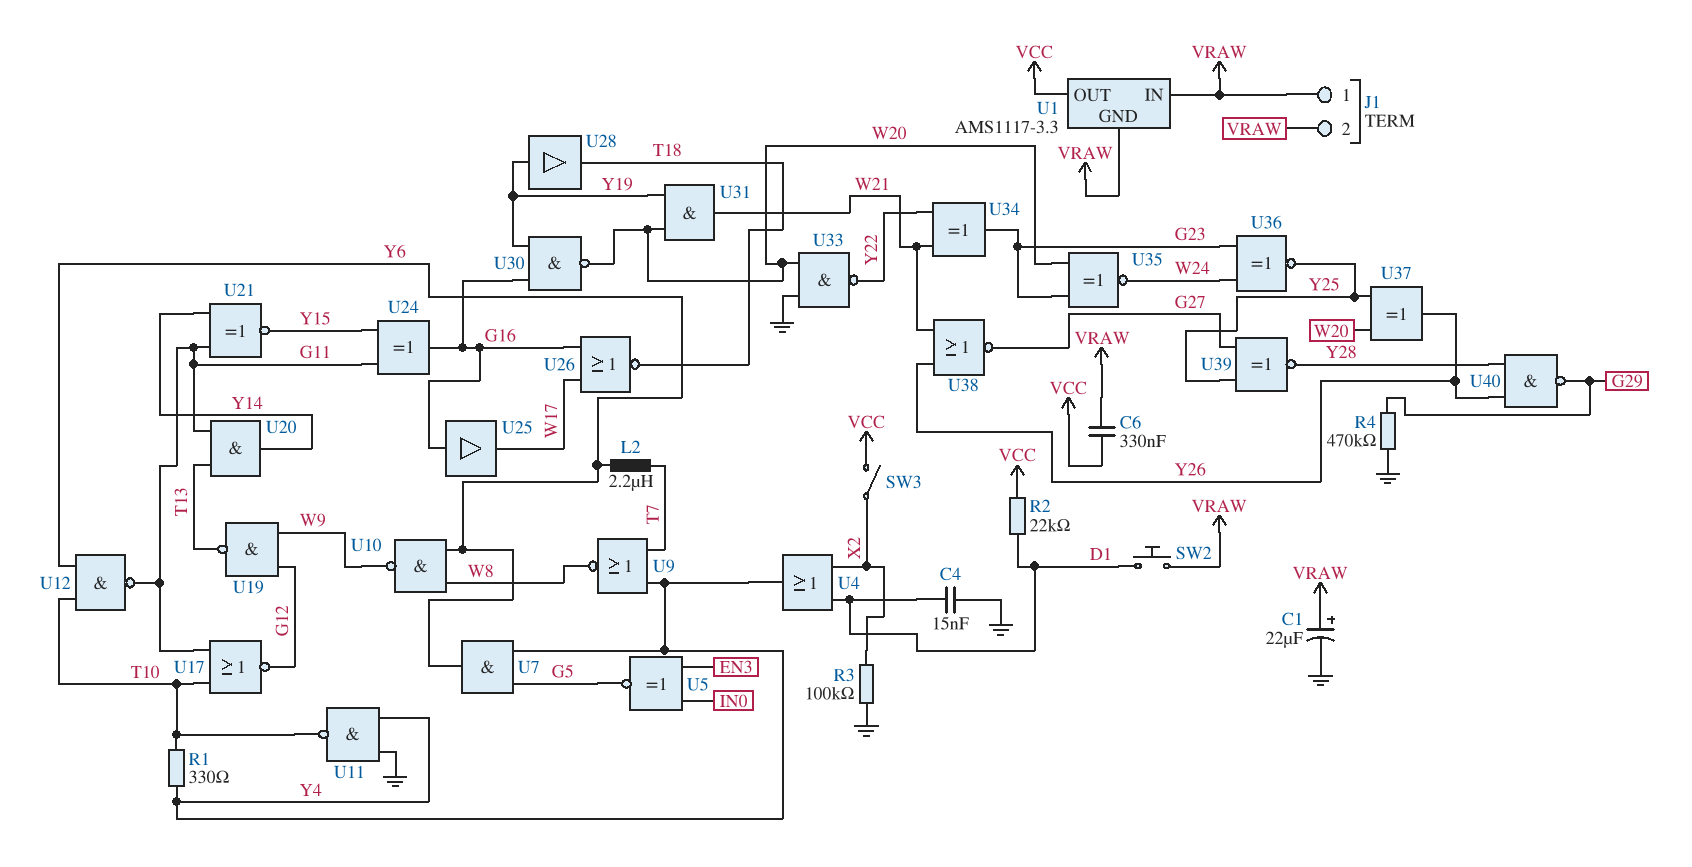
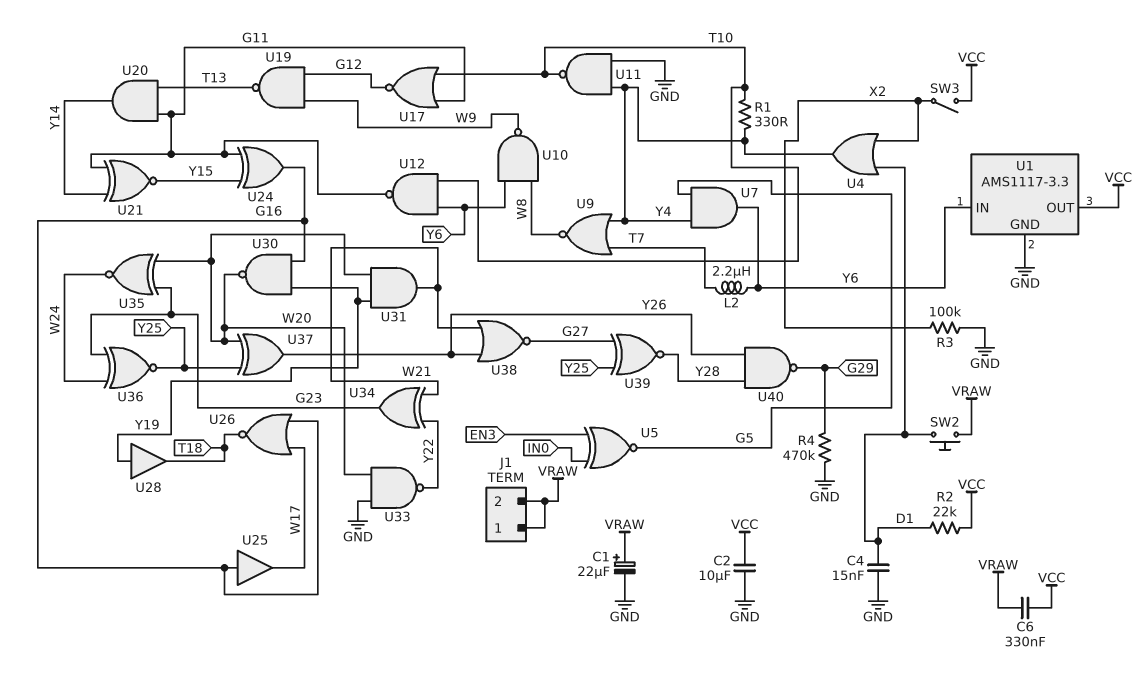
C2: none -> 10uF (GND, VCC)
U1 pin GND: VRAW -> GND
U1 pin IN: VRAW -> Y6

